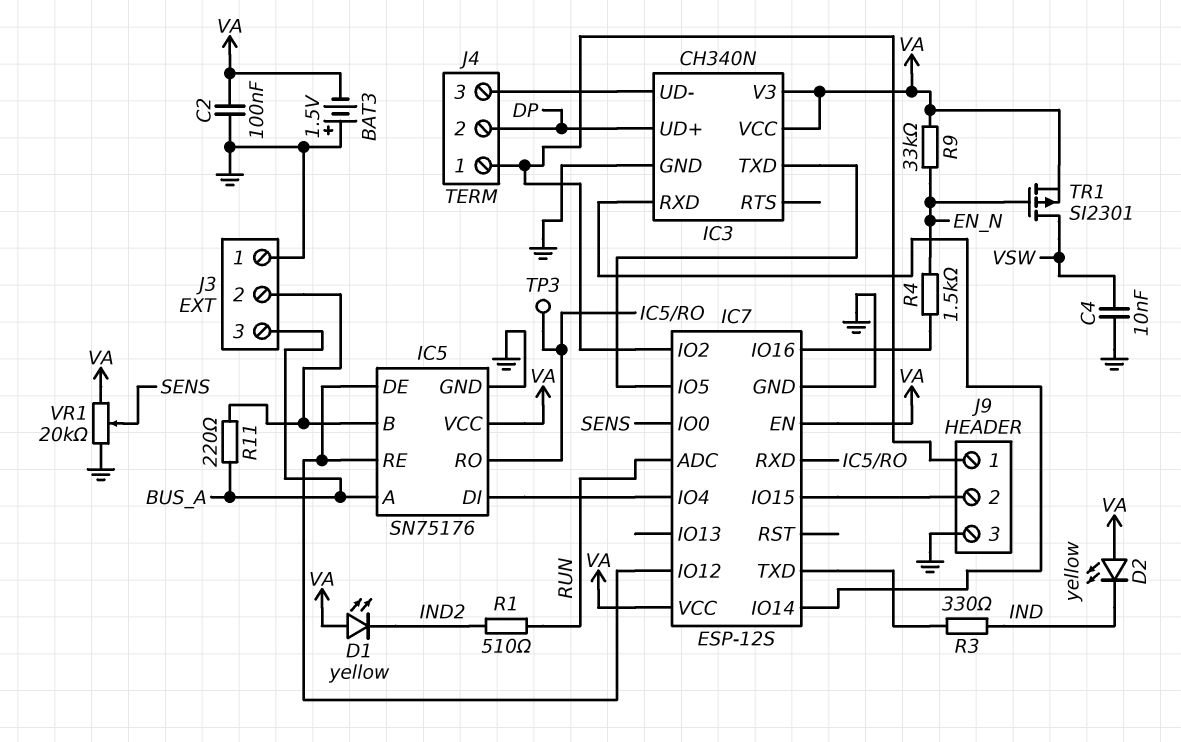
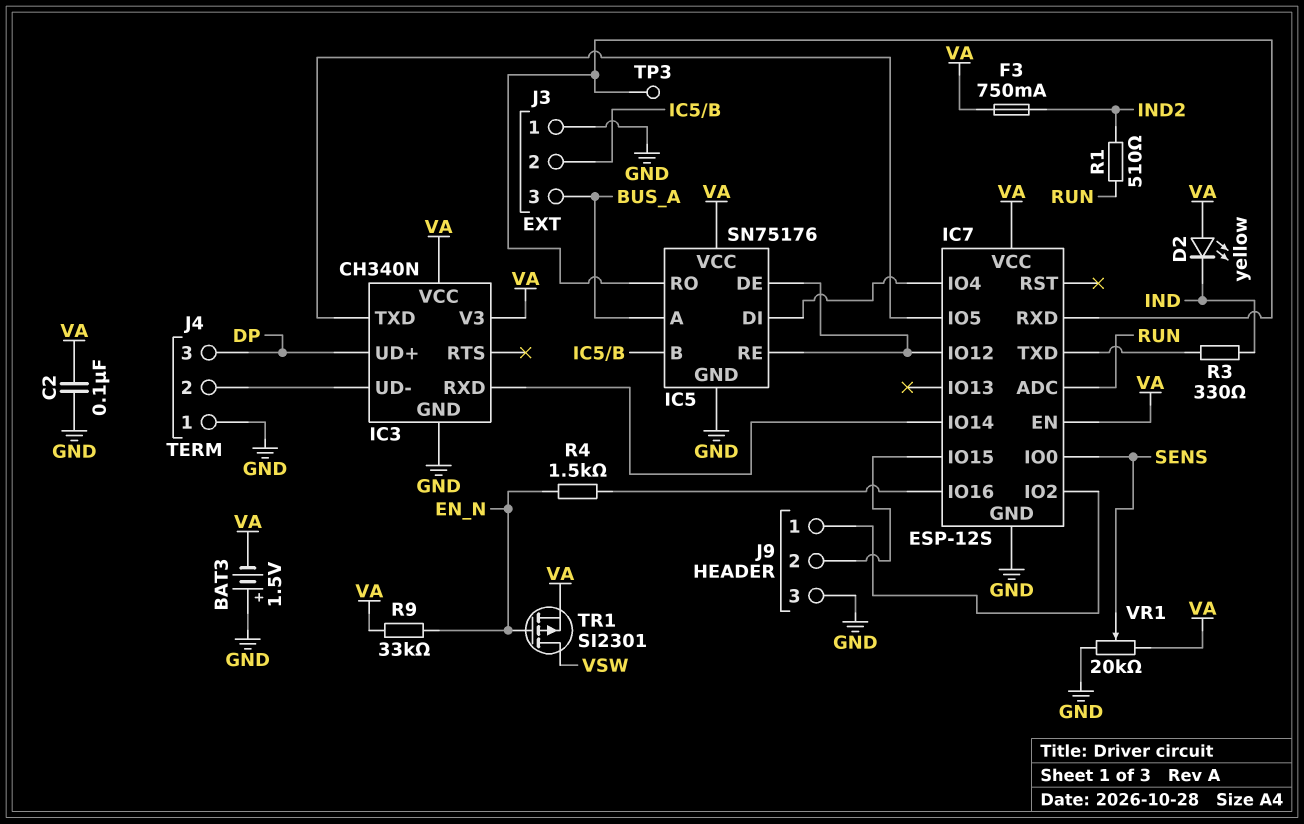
C4: 10nF (GND, VSW) -> none
D1: LED yellow (A VA, K IND2) -> none
F3: none -> 750mA (IND2, VA)
J4 pin 1: IC7/IO2 -> GND
J4 pin 2: DP -> IC3/UD-
J4 pin 3: IC3/UD- -> DP
R11: 220 (BUS_A, IC5/B) -> none

